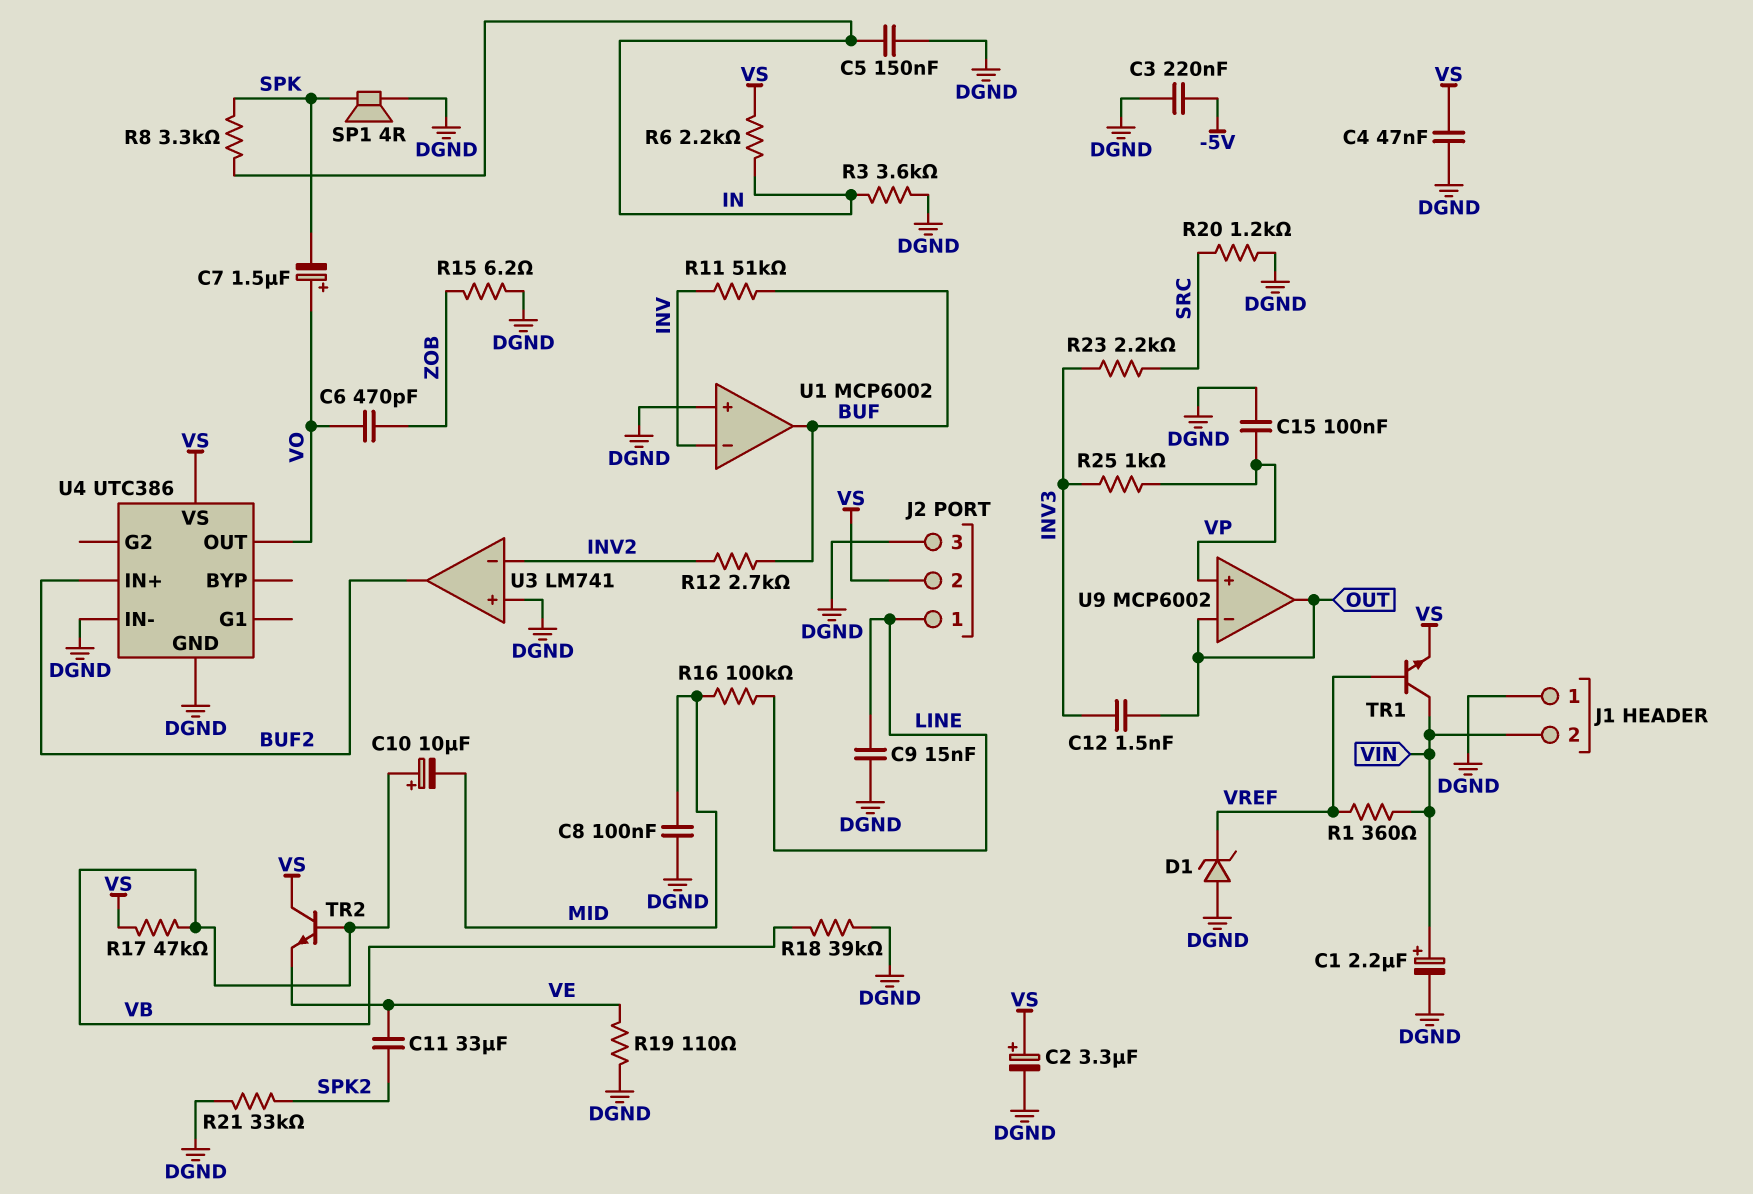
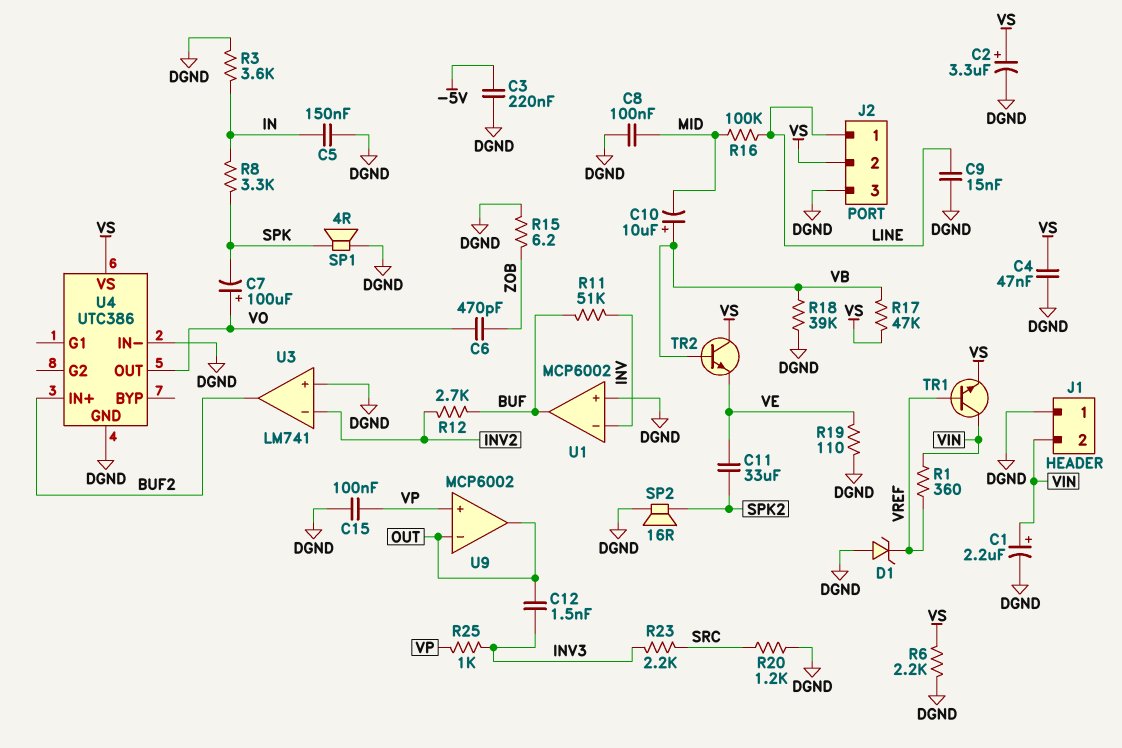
C7: 1.5uF (plus VO, minus SPK) -> 100uF (plus VO, minus SPK)
R6: 2.2k (IN, VS) -> 2.2k (DGND, VS)
R21: 33k (DGND, SPK2) -> none
SP2: none -> speaker 16R (DGND, SPK2)

